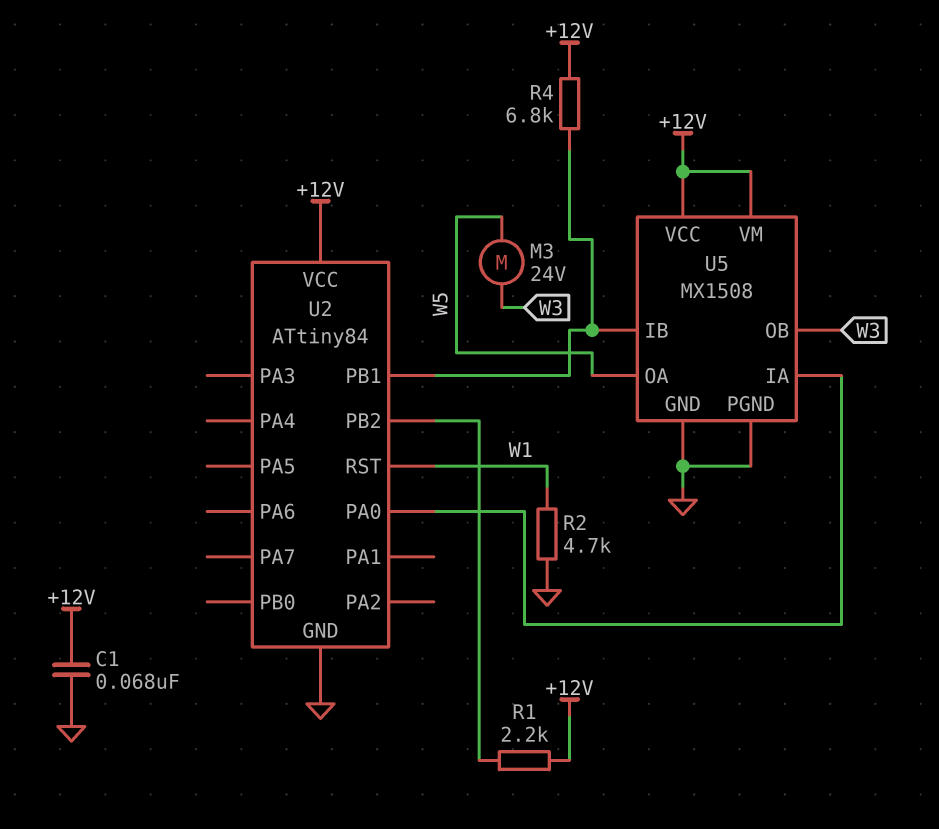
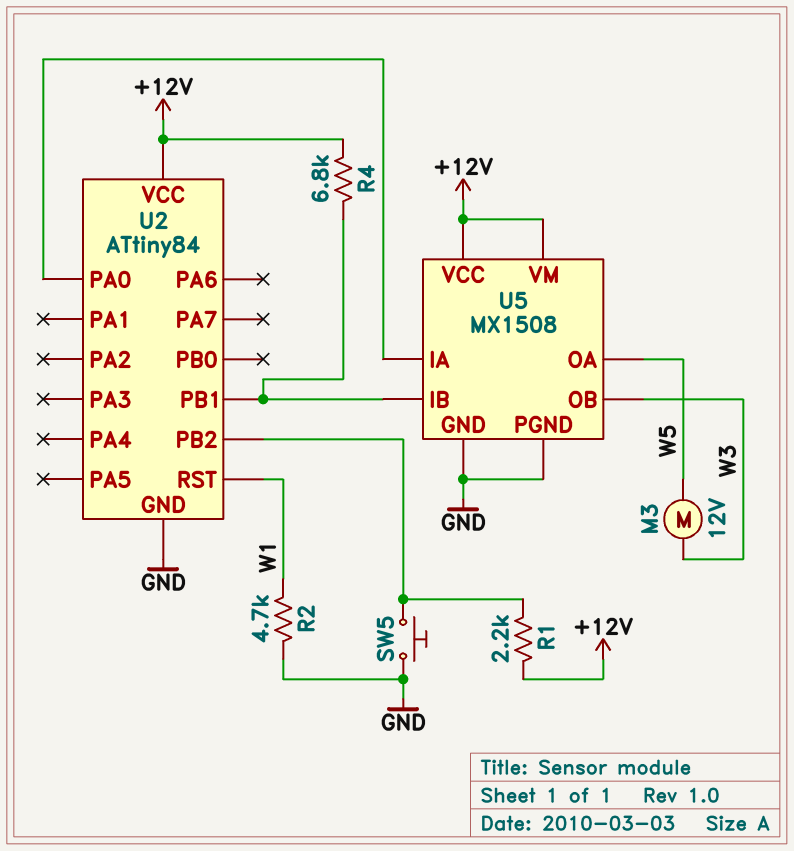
C1: 68nF (+12V, GND) -> none
M3: motor 24V (W3, W5) -> motor 12V (W3, W5)
SW5: none -> button (GND, U2/PB2)

